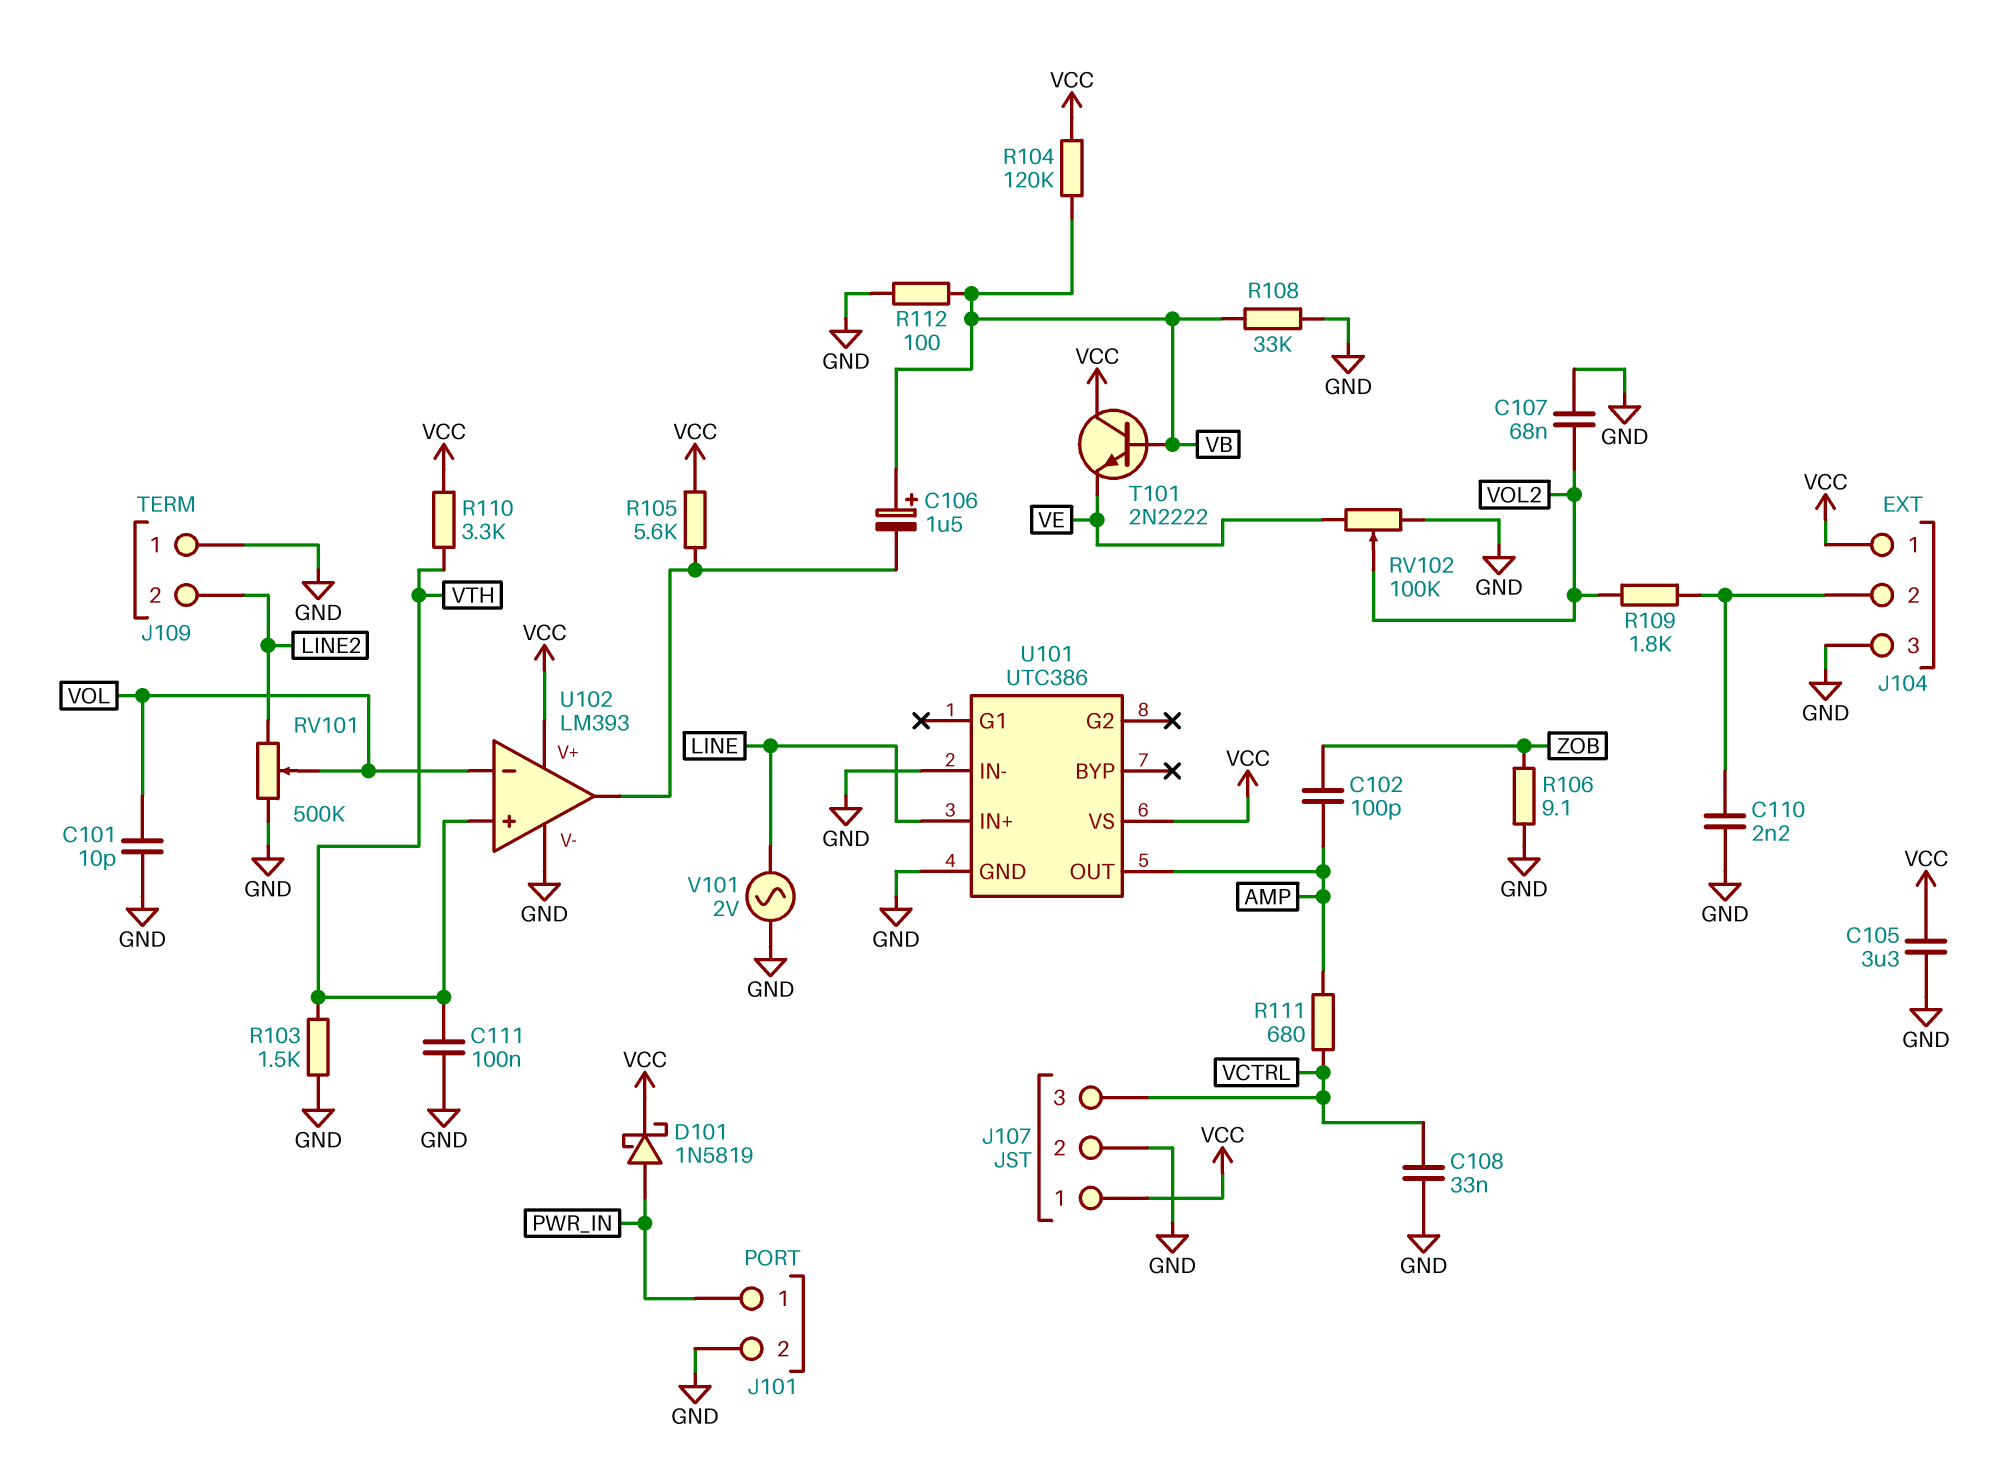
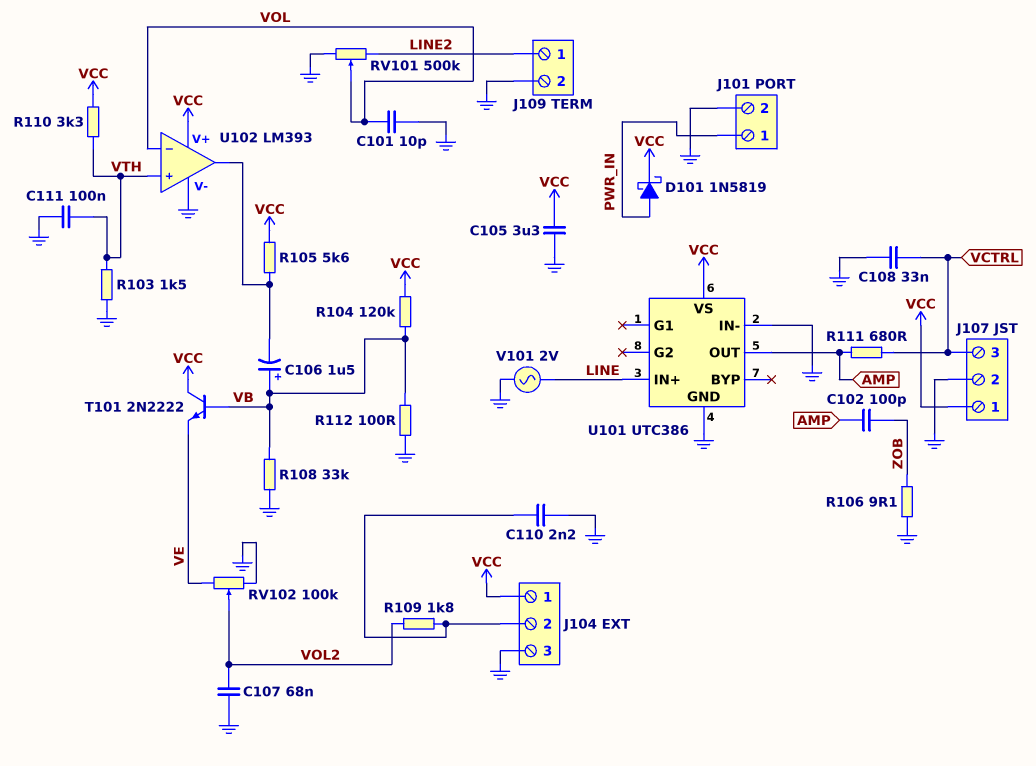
J109 pin 1: GND -> LINE2
J109 pin 2: LINE2 -> GND

